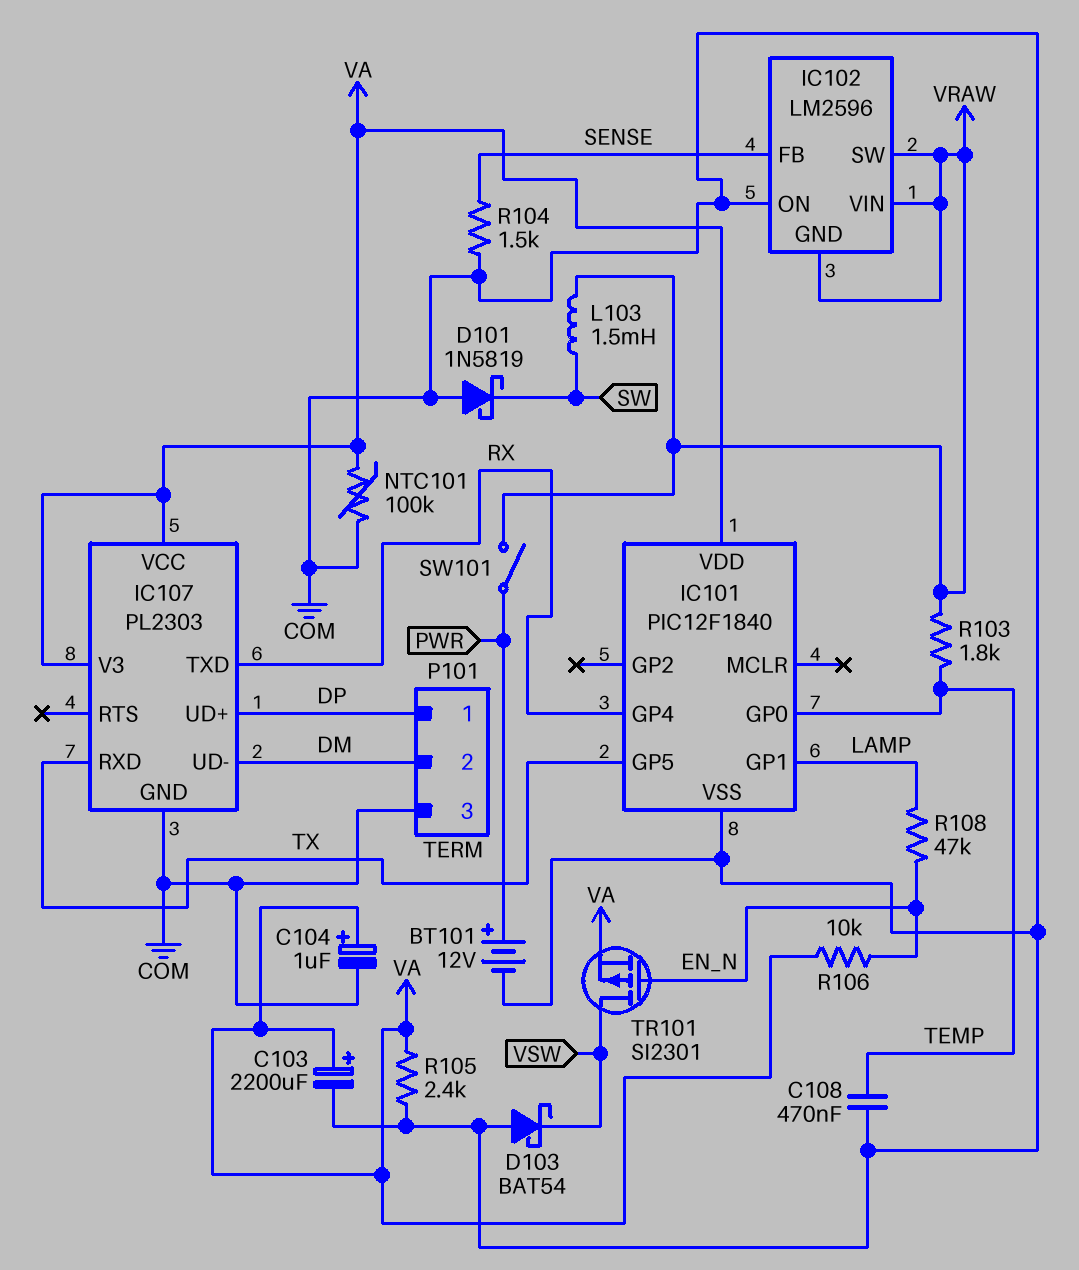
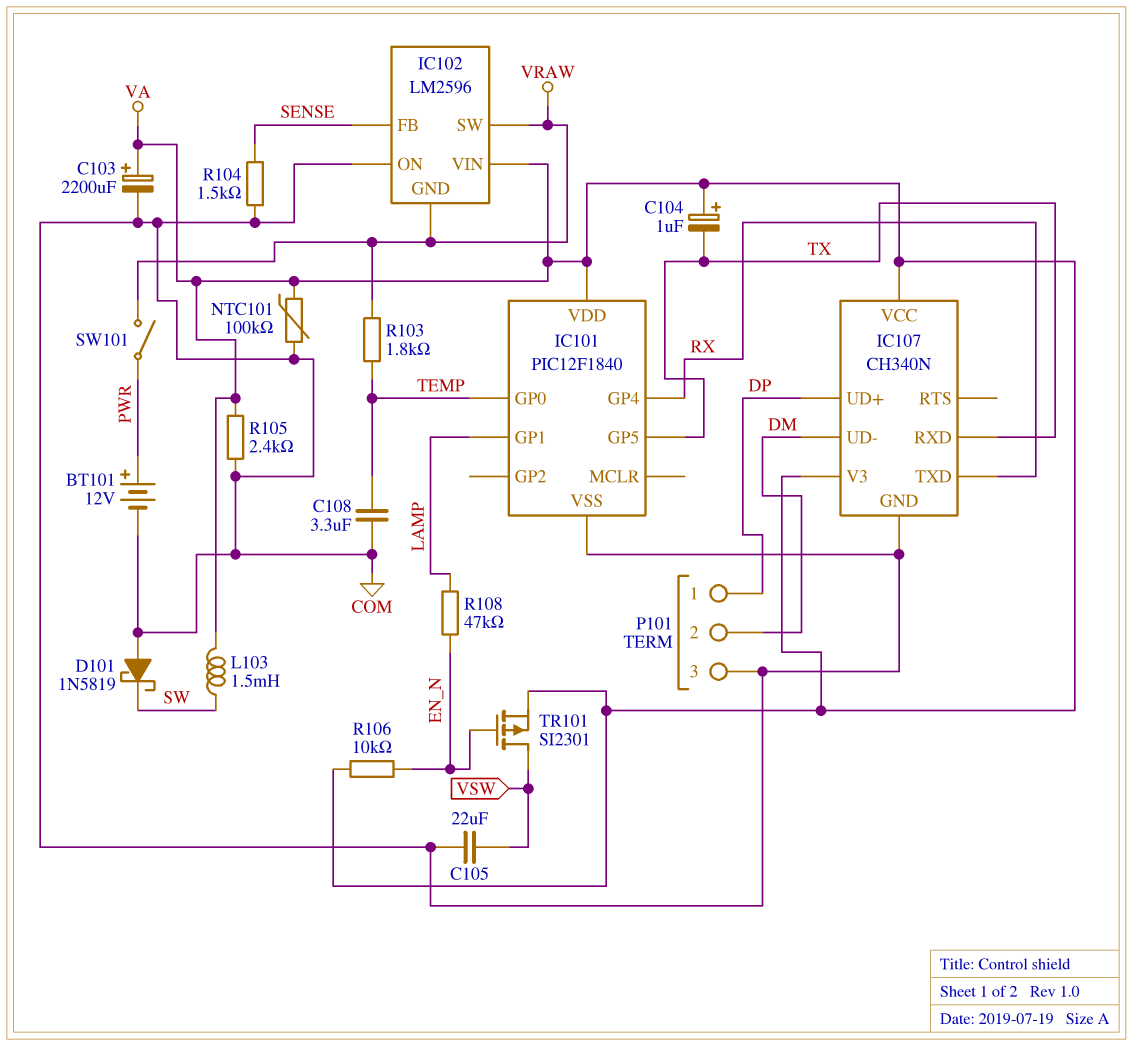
C104: 1uF (plus VA, minus COM) -> 1uF (plus VA, minus TX)
C105: none -> 22uF (COM, VSW)
C108: 470nF (COM, TEMP) -> 3.3uF (COM, TEMP)
D103: schottky BAT54 (A COM, K VSW) -> none
IC102 pin VIN: VRAW -> VA
IC107: PL2303 -> CH340N
L103: 1.5mH (SW, VRAW) -> 1.5mH (SW, VA)

